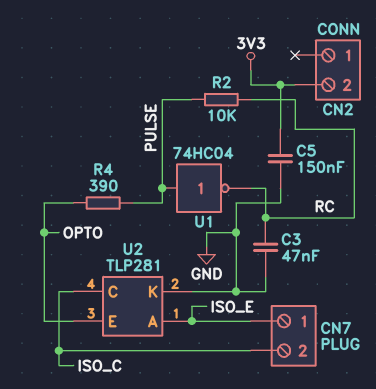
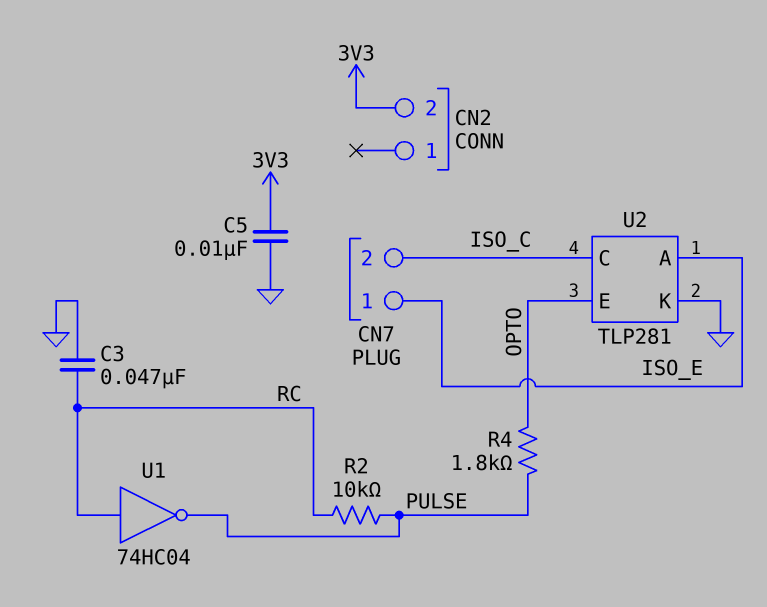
C5: 150nF (3V3, GND) -> 10nF (3V3, GND)
R4: 390 (OPTO, PULSE) -> 1.8k (OPTO, PULSE)
U1: NOT 74HC04 (in PULSE, out RC) -> NOT 74HC04 (in RC, out PULSE)

